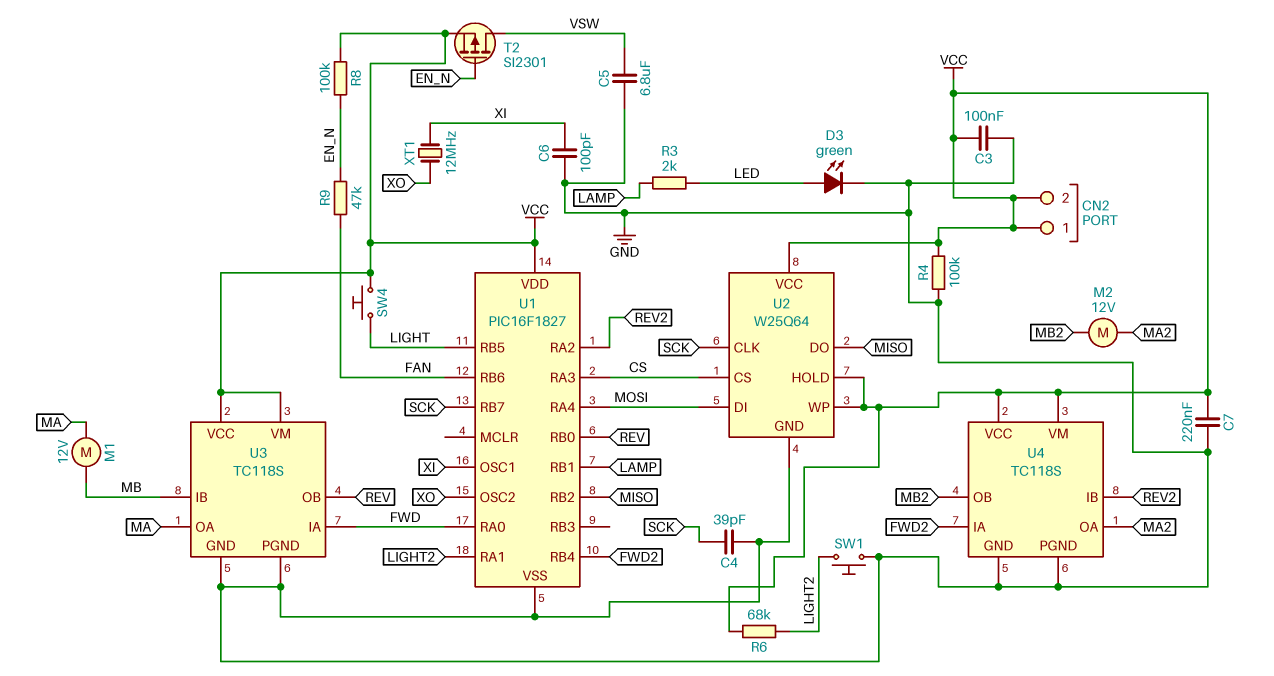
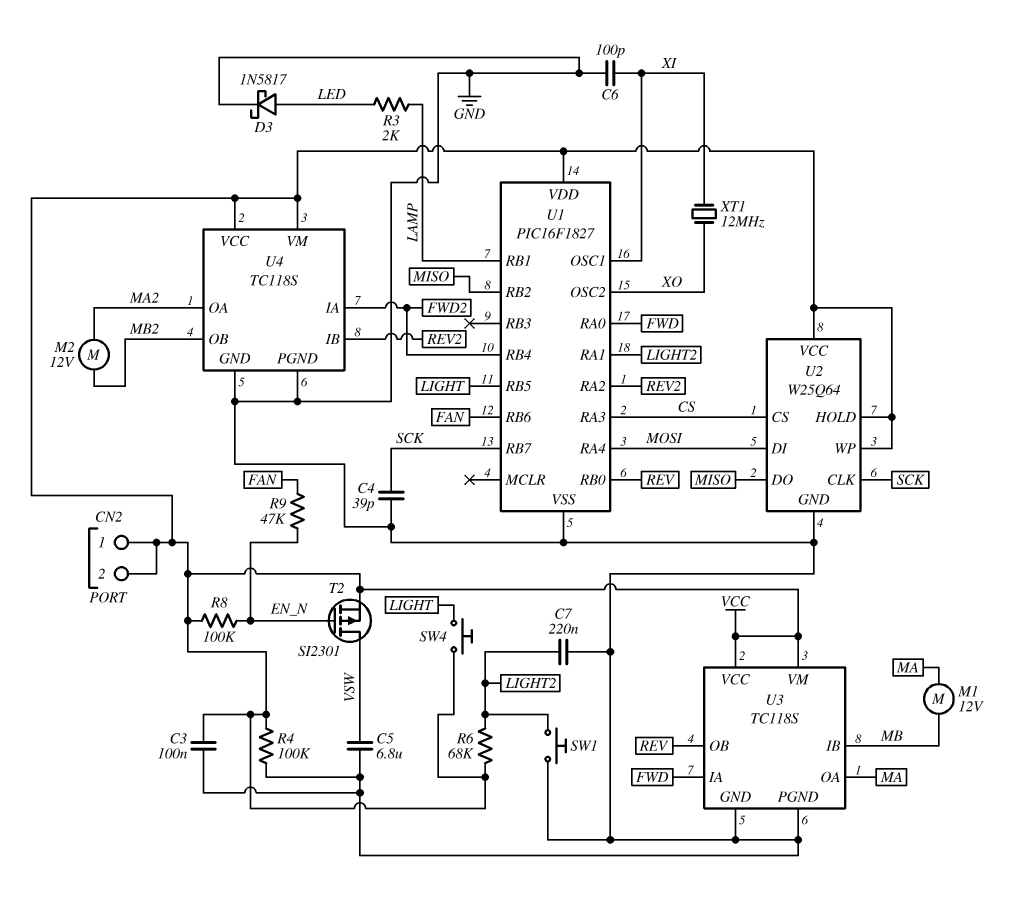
C7: 220nF (GND, VCC) -> 220nF (GND, LIGHT2)
D3: LED green (A LED, K GND) -> schottky 1N5817 (A LED, K GND)

